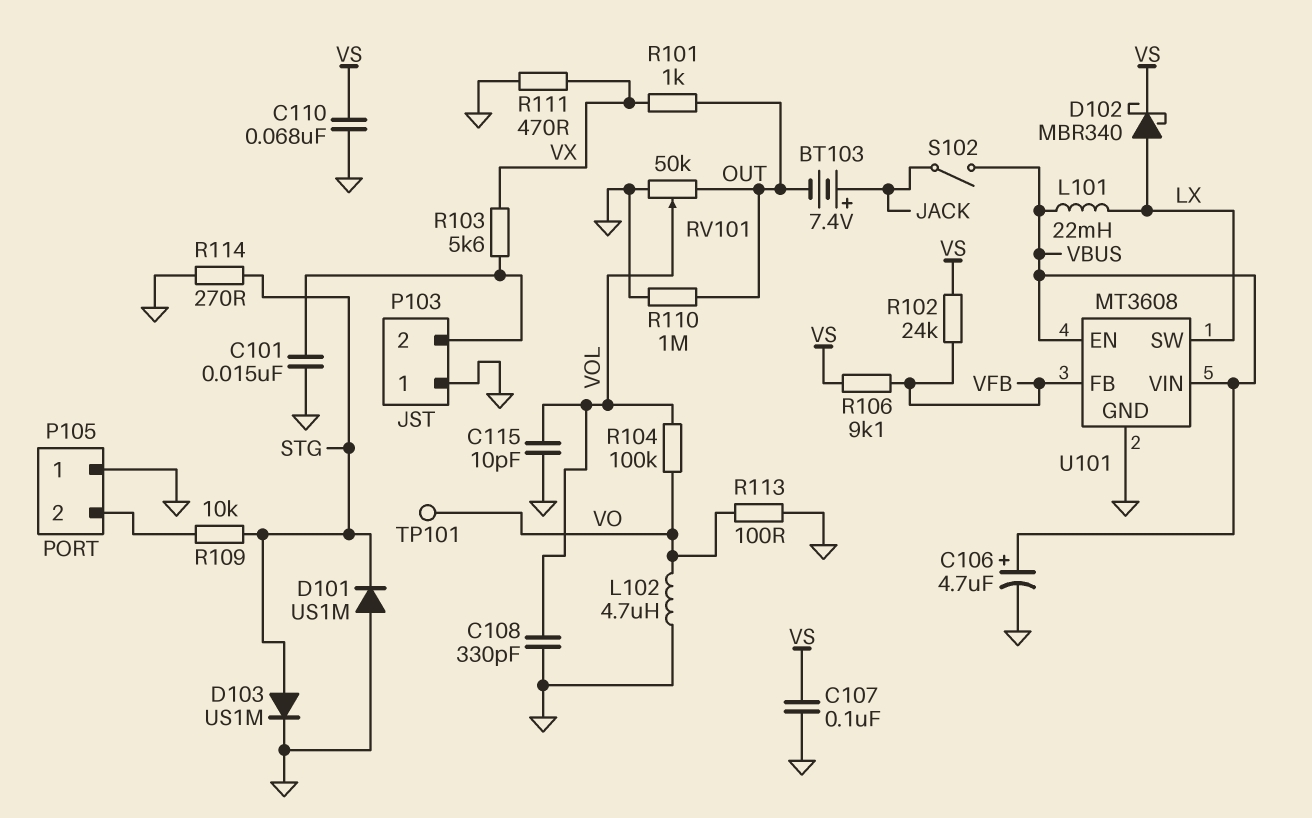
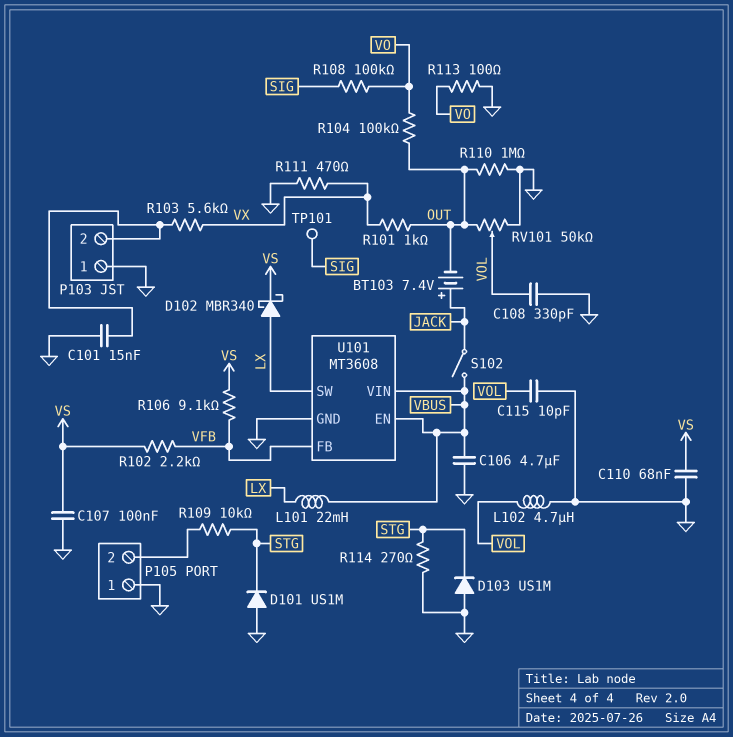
C106: 4.7uF (plus VBUS, minus GND) -> 4.7uF (GND, VBUS)
D103: diode US1M (A STG, K GND) -> diode US1M (A GND, K STG)
L102: 4.7uH (GND, VO) -> 4.7uH (GND, VOL)
R102: 24k (VFB, VS) -> 2.2k (VFB, VS)
R104: 100k (VO, VOL) -> 100k (OUT, VO)
R108: none -> 100k (SIG, VO)
TP101: test point (VO) -> test point (SIG)

